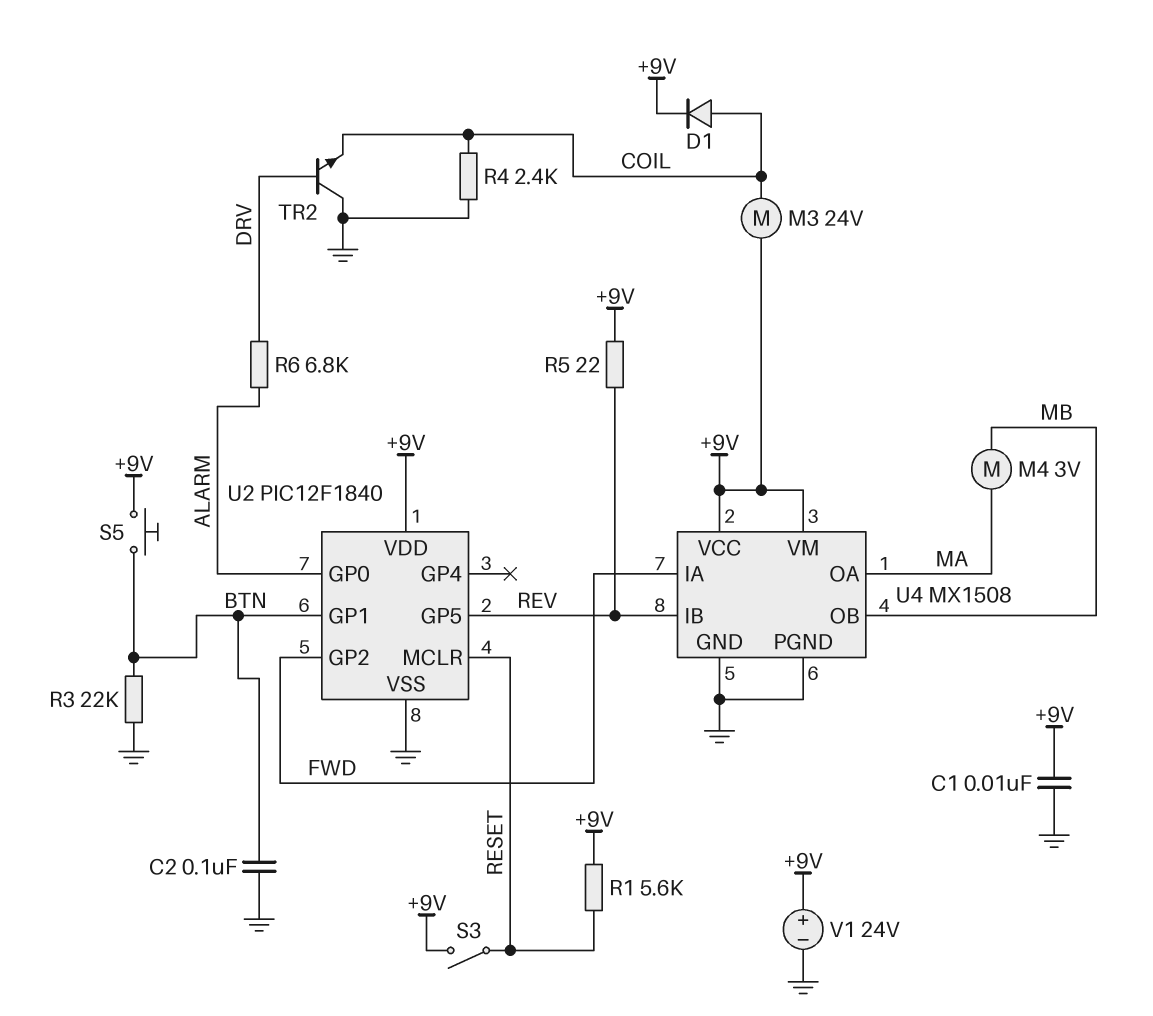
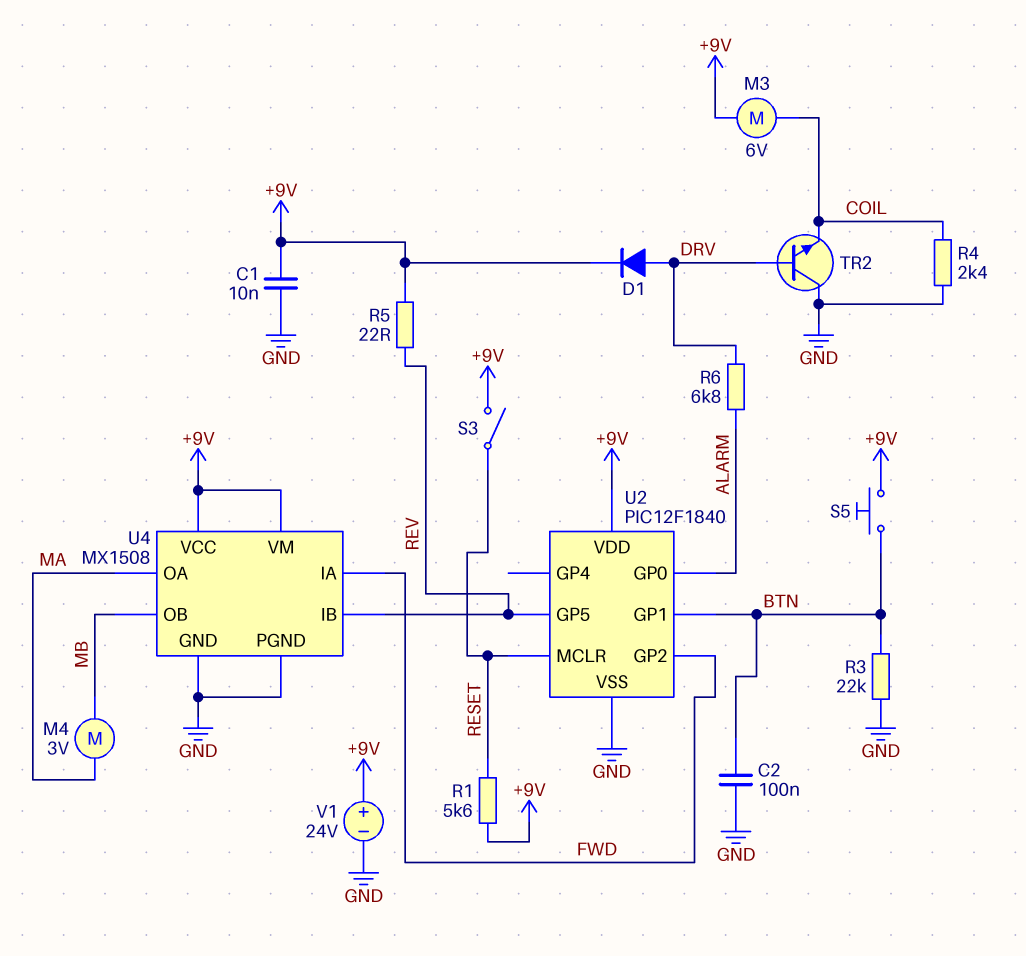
D1: diode (A COIL, K +9V) -> diode (A DRV, K +9V)
M3: motor 24V (+9V, COIL) -> motor 6V (+9V, COIL)

